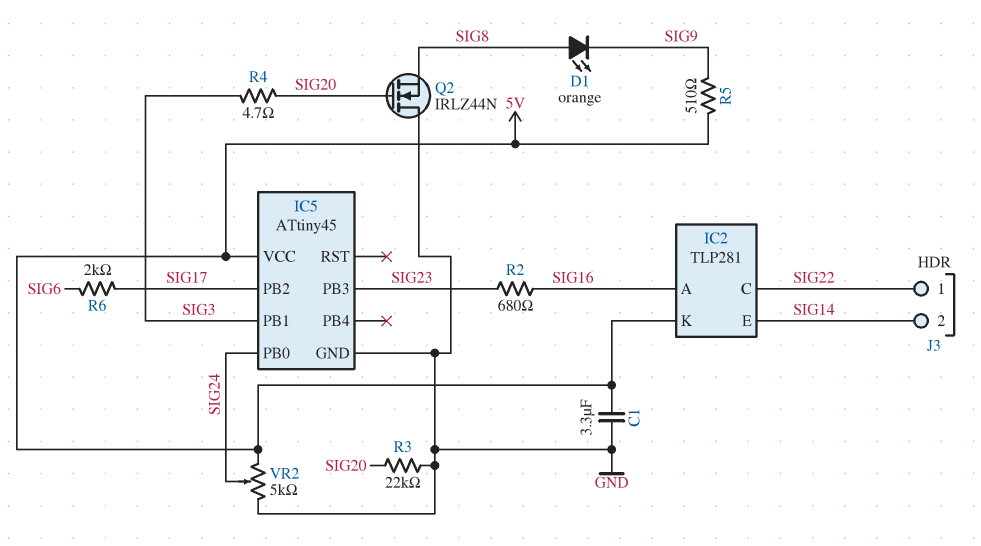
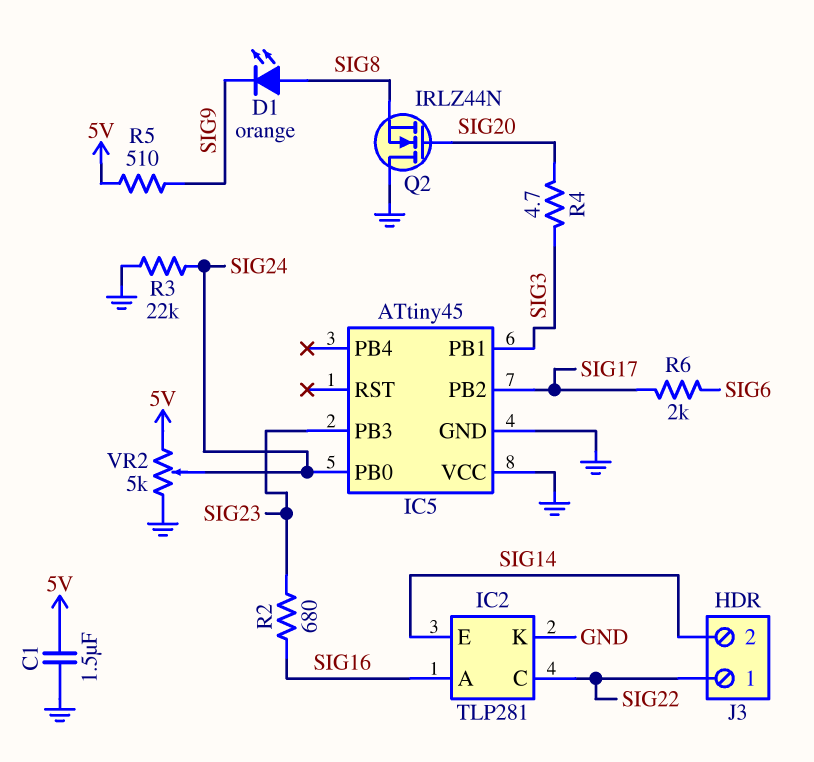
C1: 3.3uF (5V, GND) -> 1.5uF (5V, GND)
IC2 pin K: 5V -> GND
IC5 pin VCC: 5V -> GND
R3: 22k (GND, SIG20) -> 22k (GND, SIG24)

